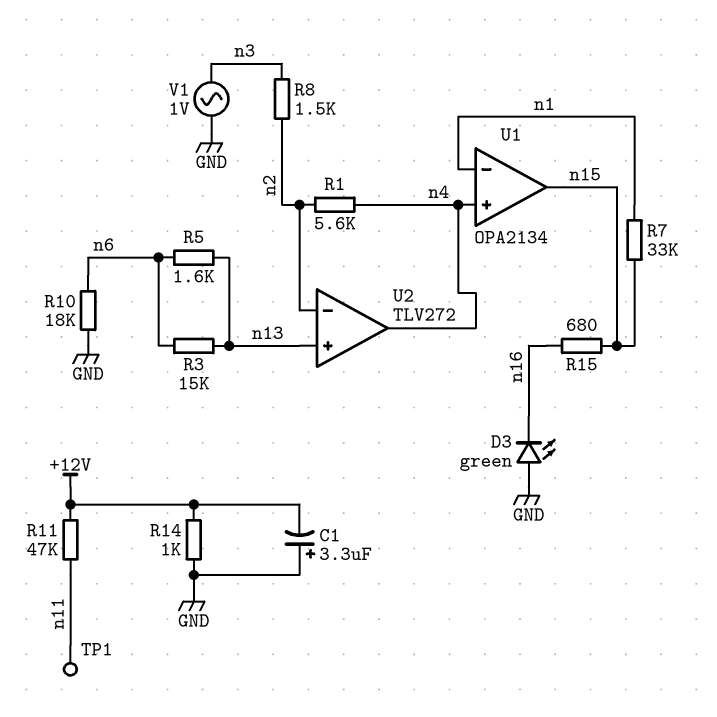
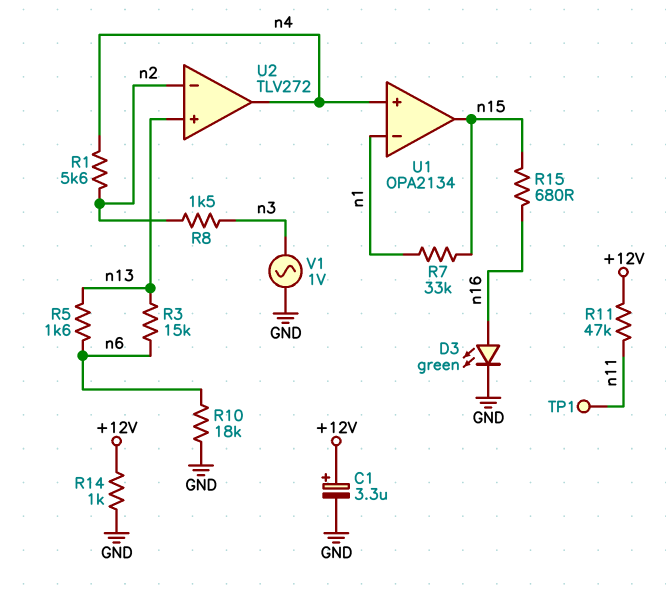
C1: 3.3uF (plus GND, minus +12V) -> 3.3uF (plus +12V, minus GND)
D3: LED green (A GND, K n16) -> LED green (A n16, K GND)

